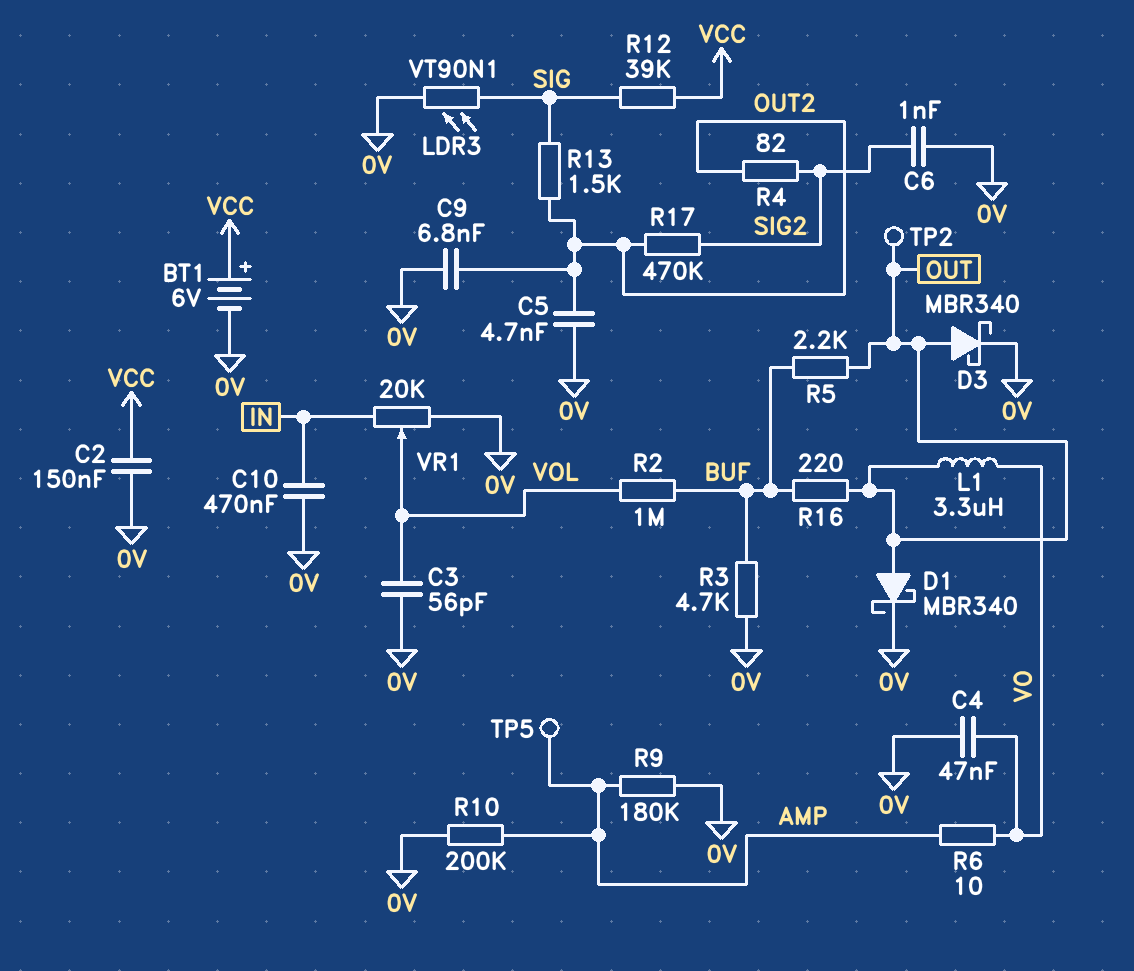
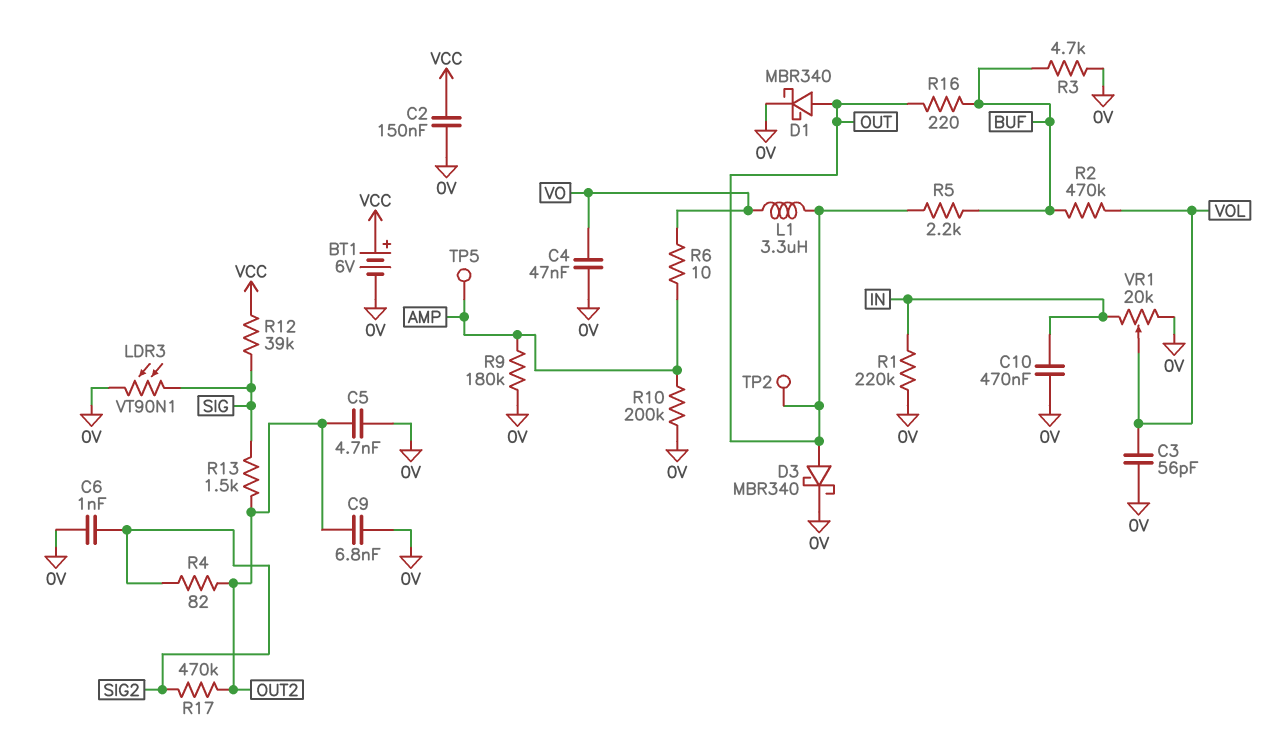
R1: none -> 220k (0V, IN)
R2: 1M (BUF, VOL) -> 470k (BUF, VOL)

